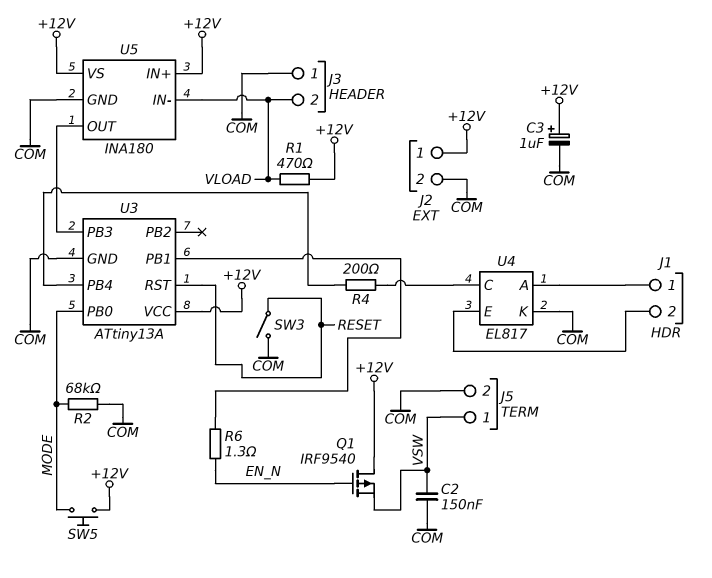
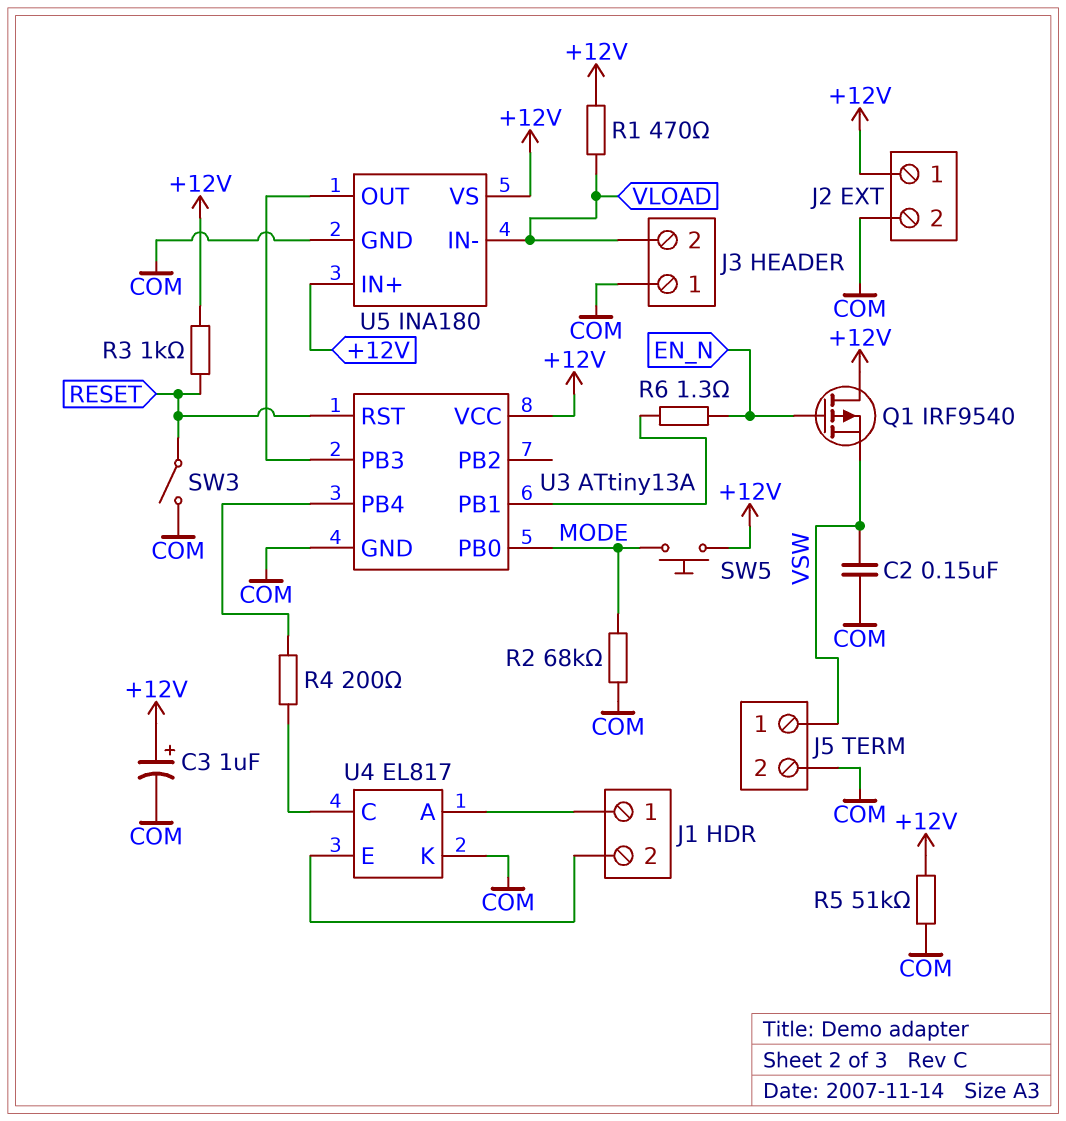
R3: none -> 1k (+12V, RESET)
R5: none -> 51k (+12V, COM)

